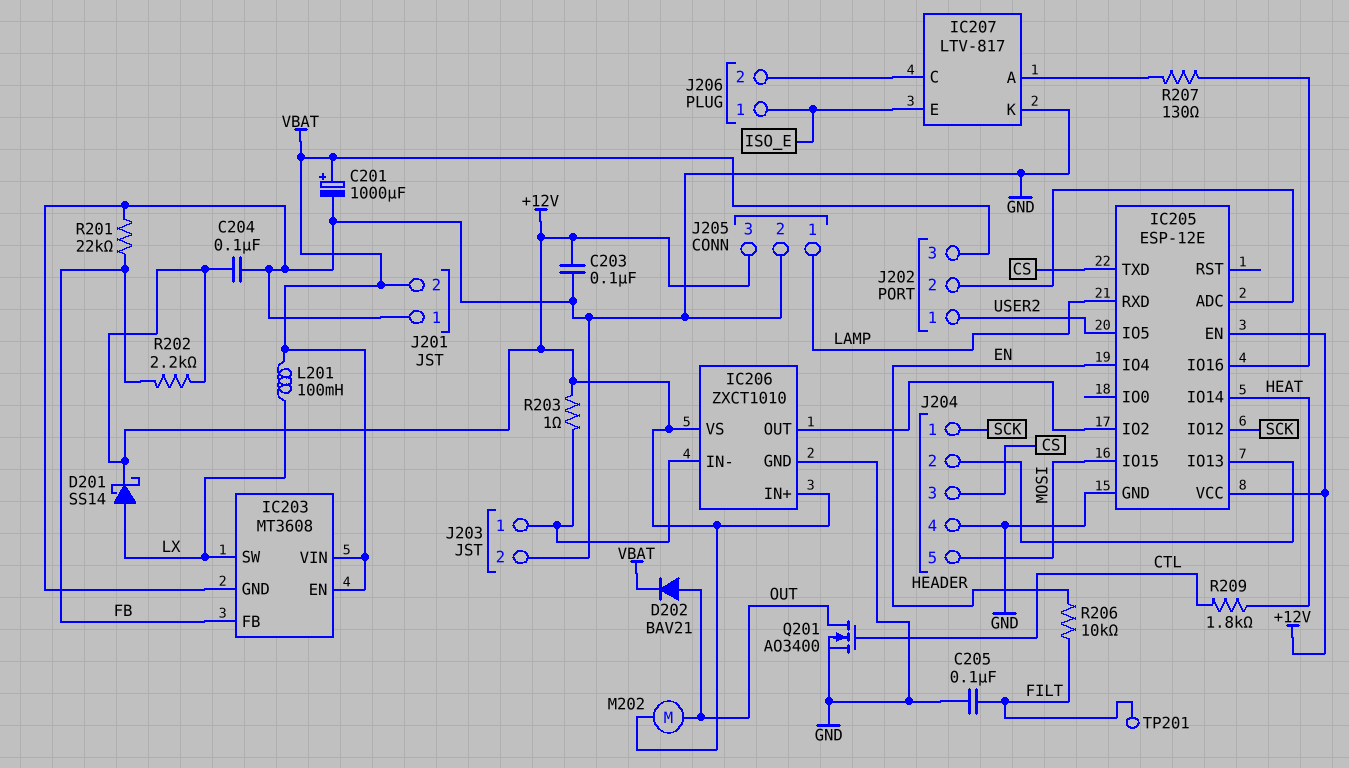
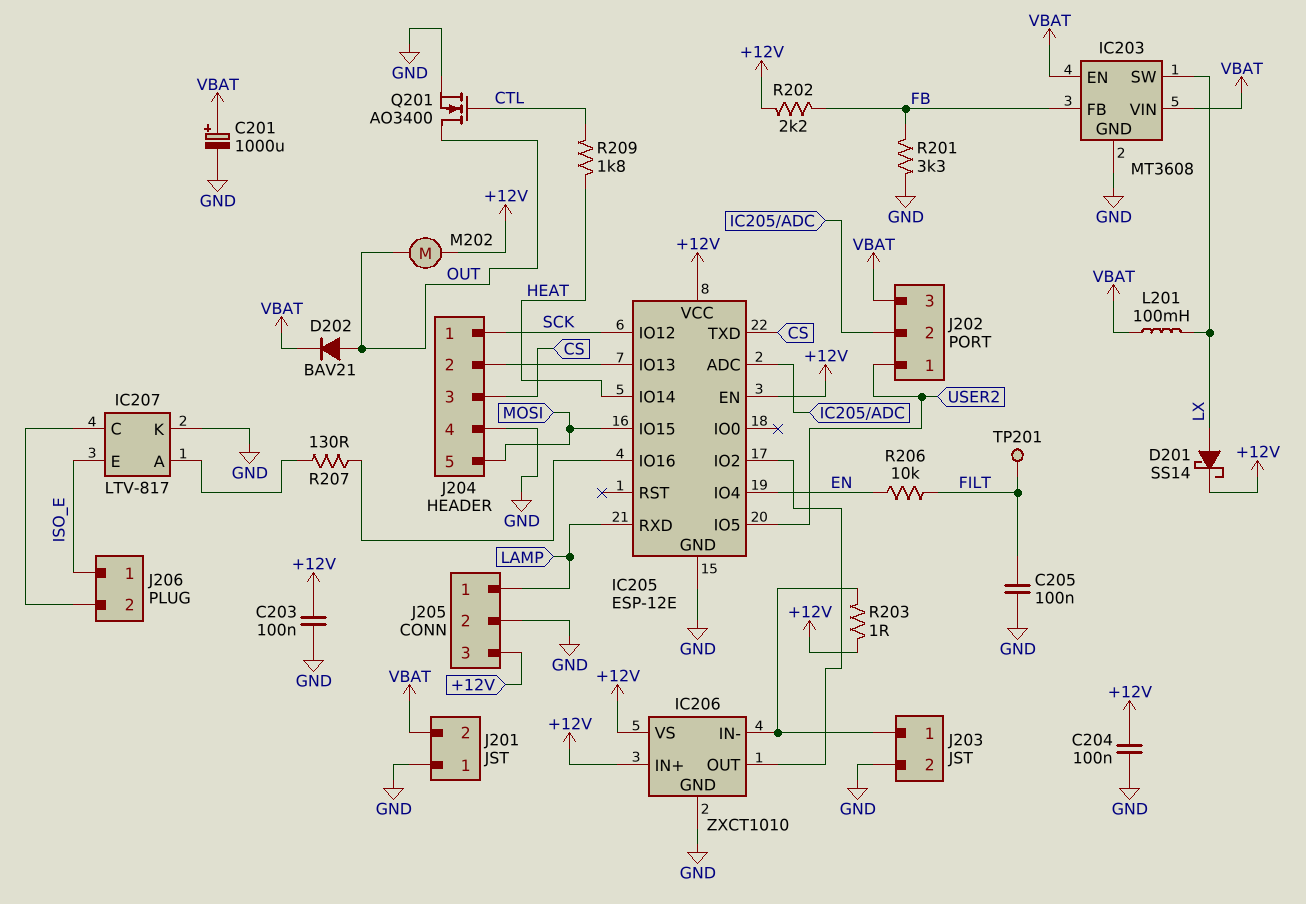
R201: 22k (FB, GND) -> 3.3k (FB, GND)

